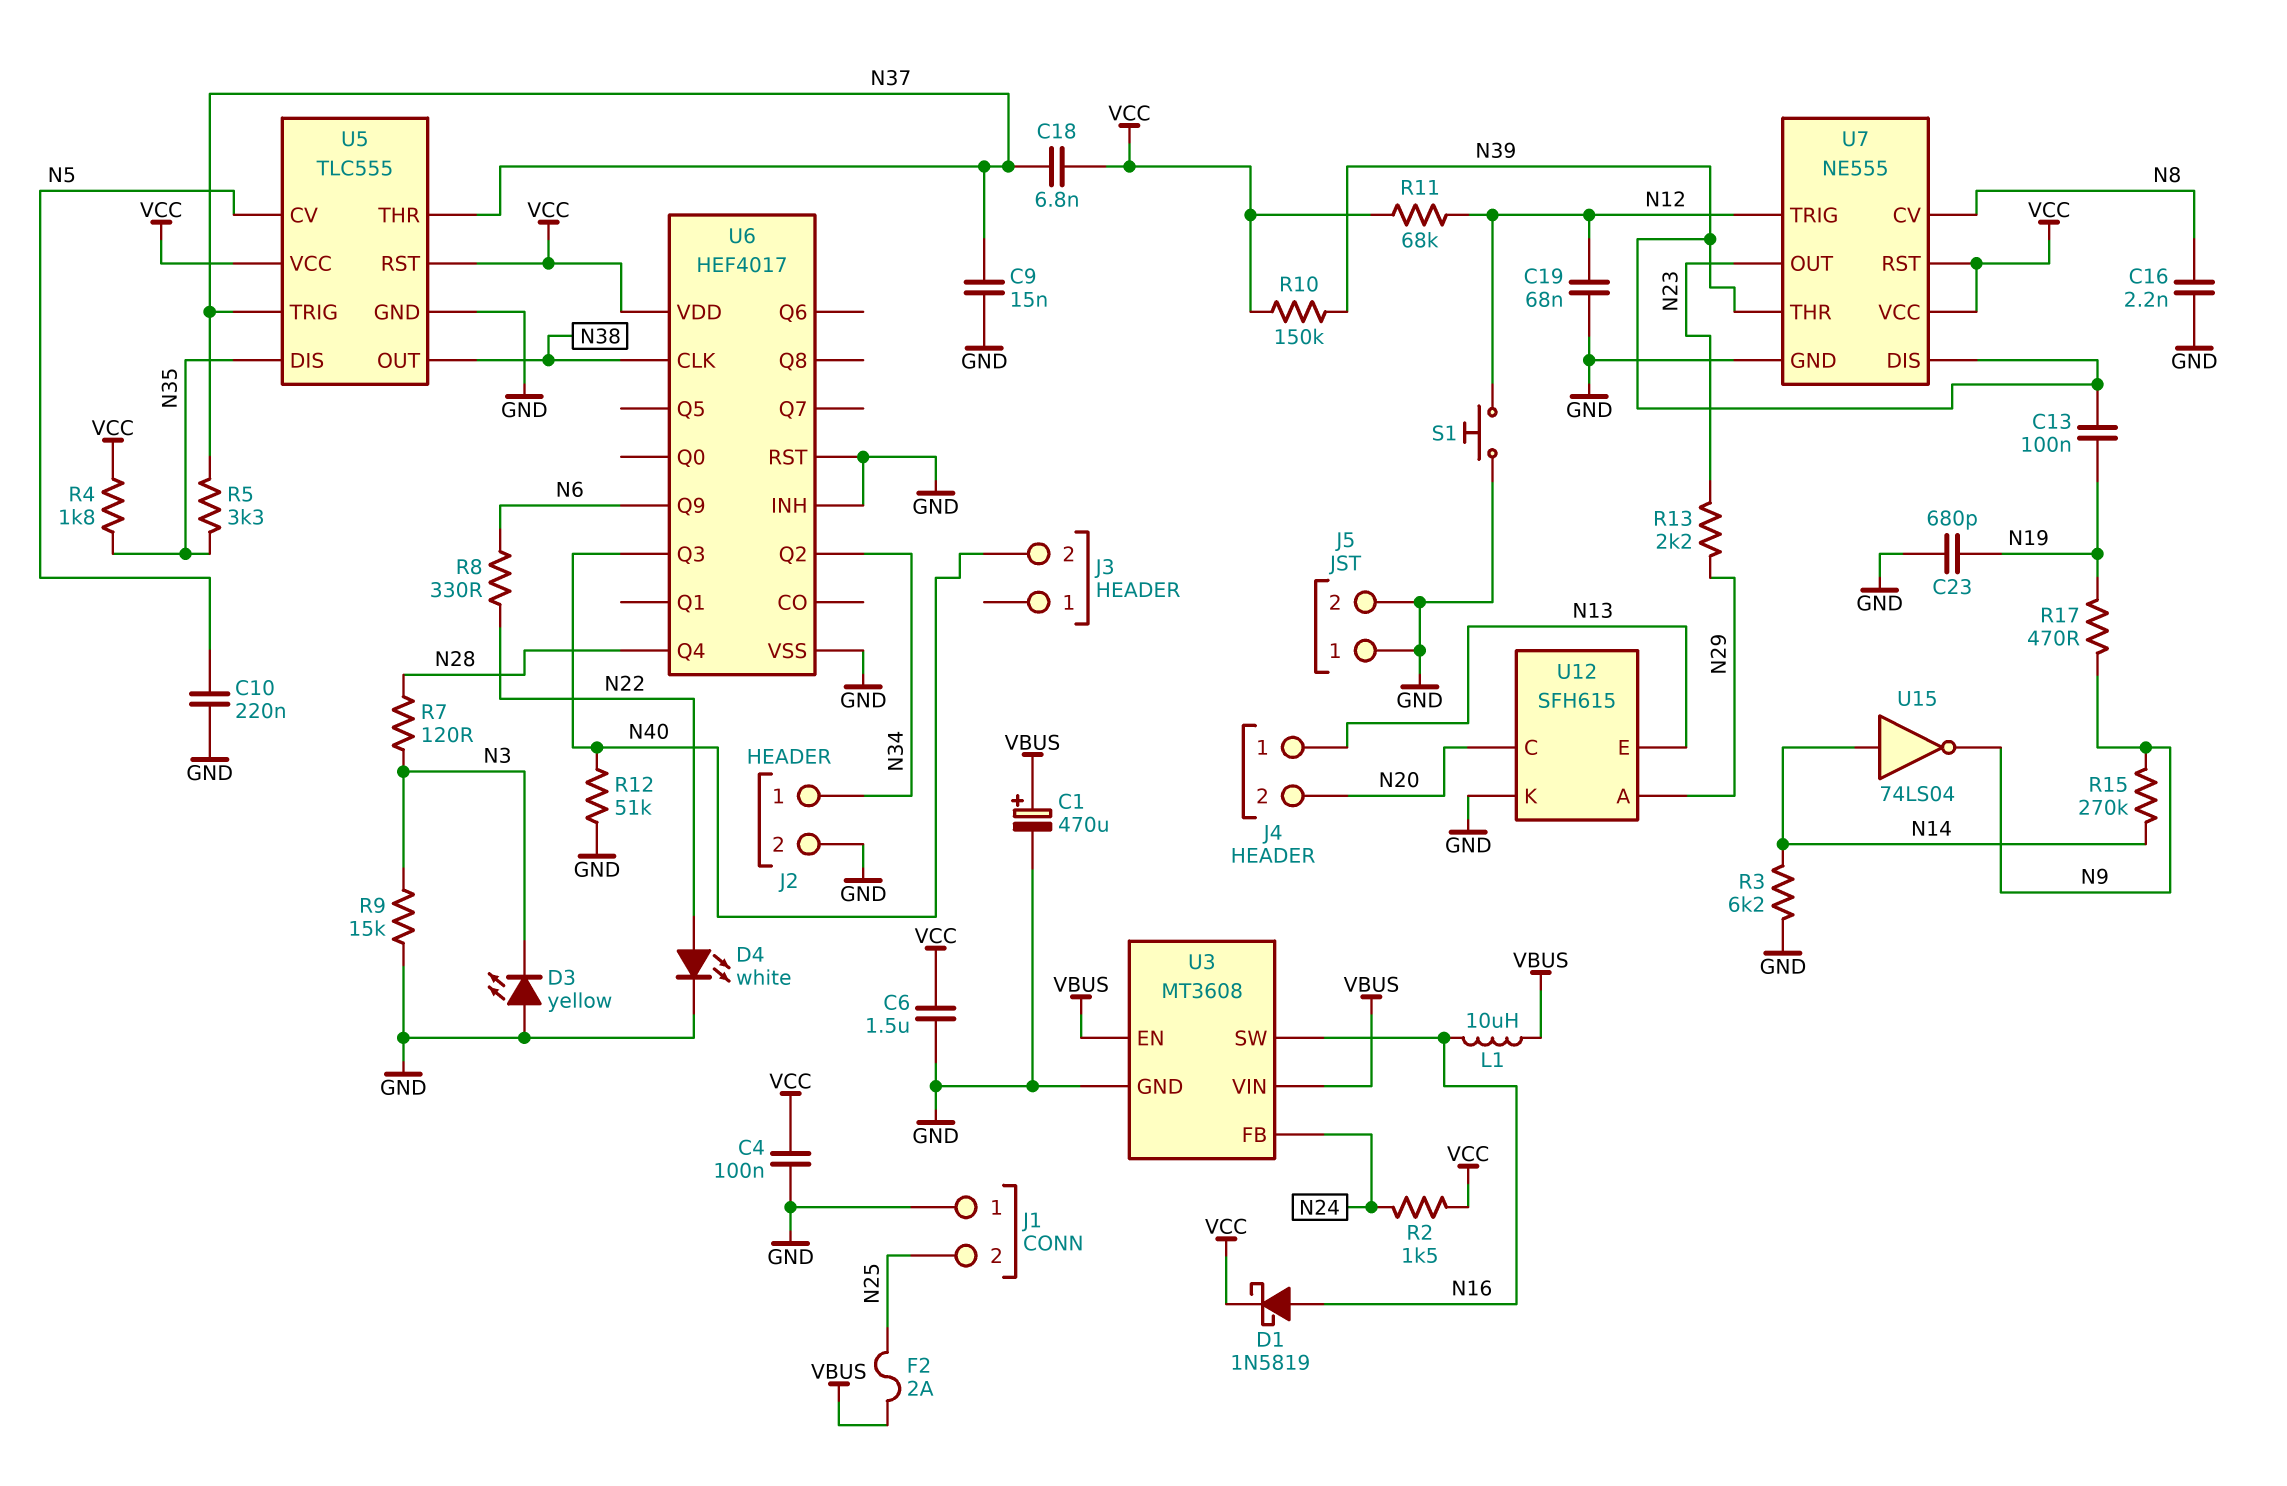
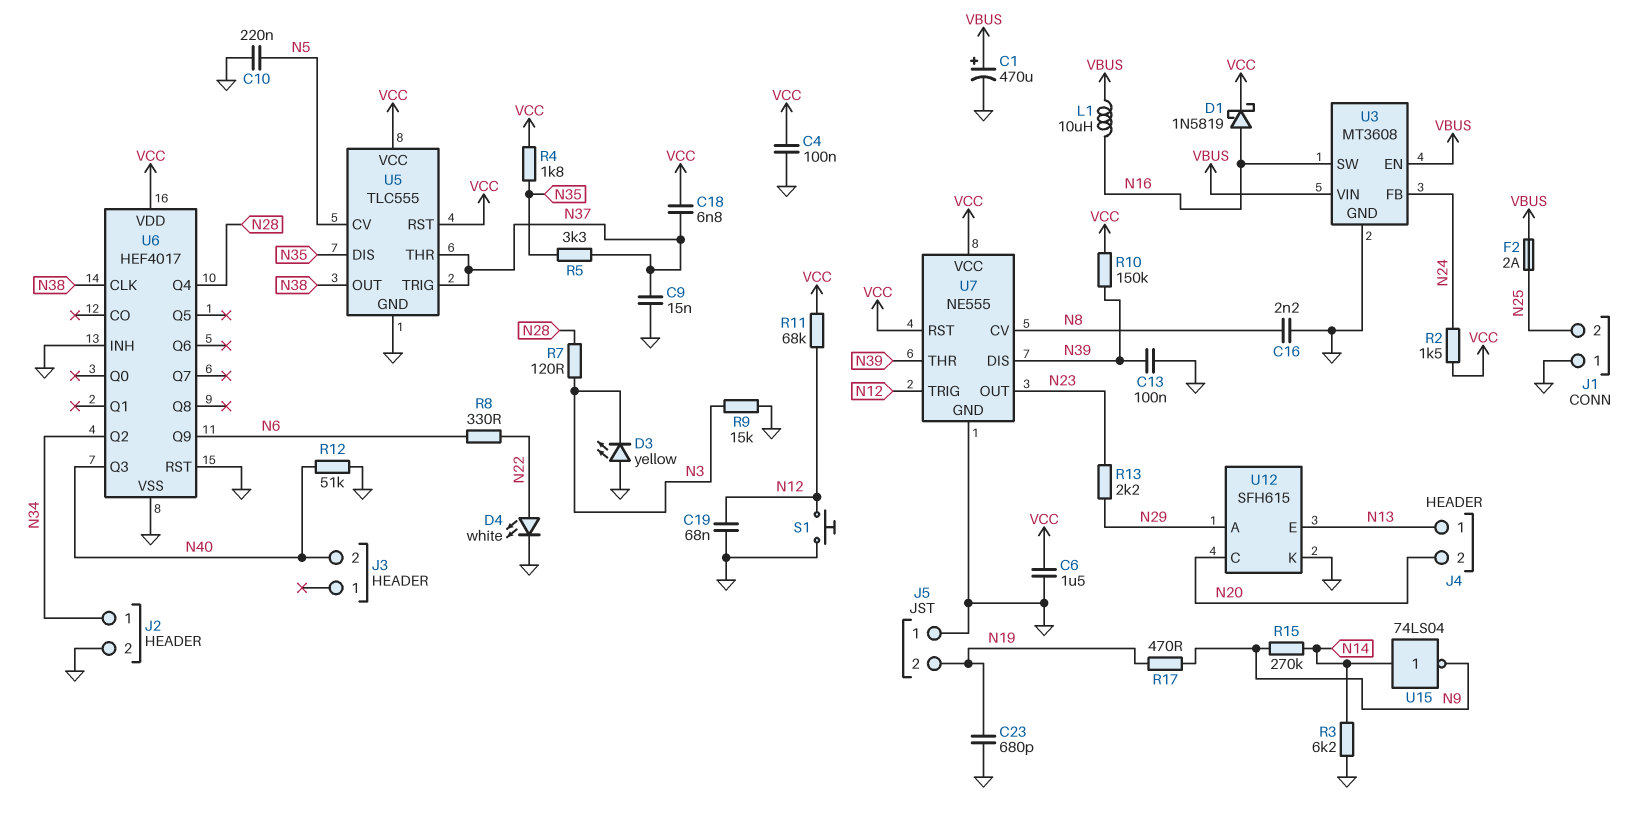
C13: 100nF (N19, N39) -> 100nF (GND, N39)
J5 pin 2: GND -> N19

